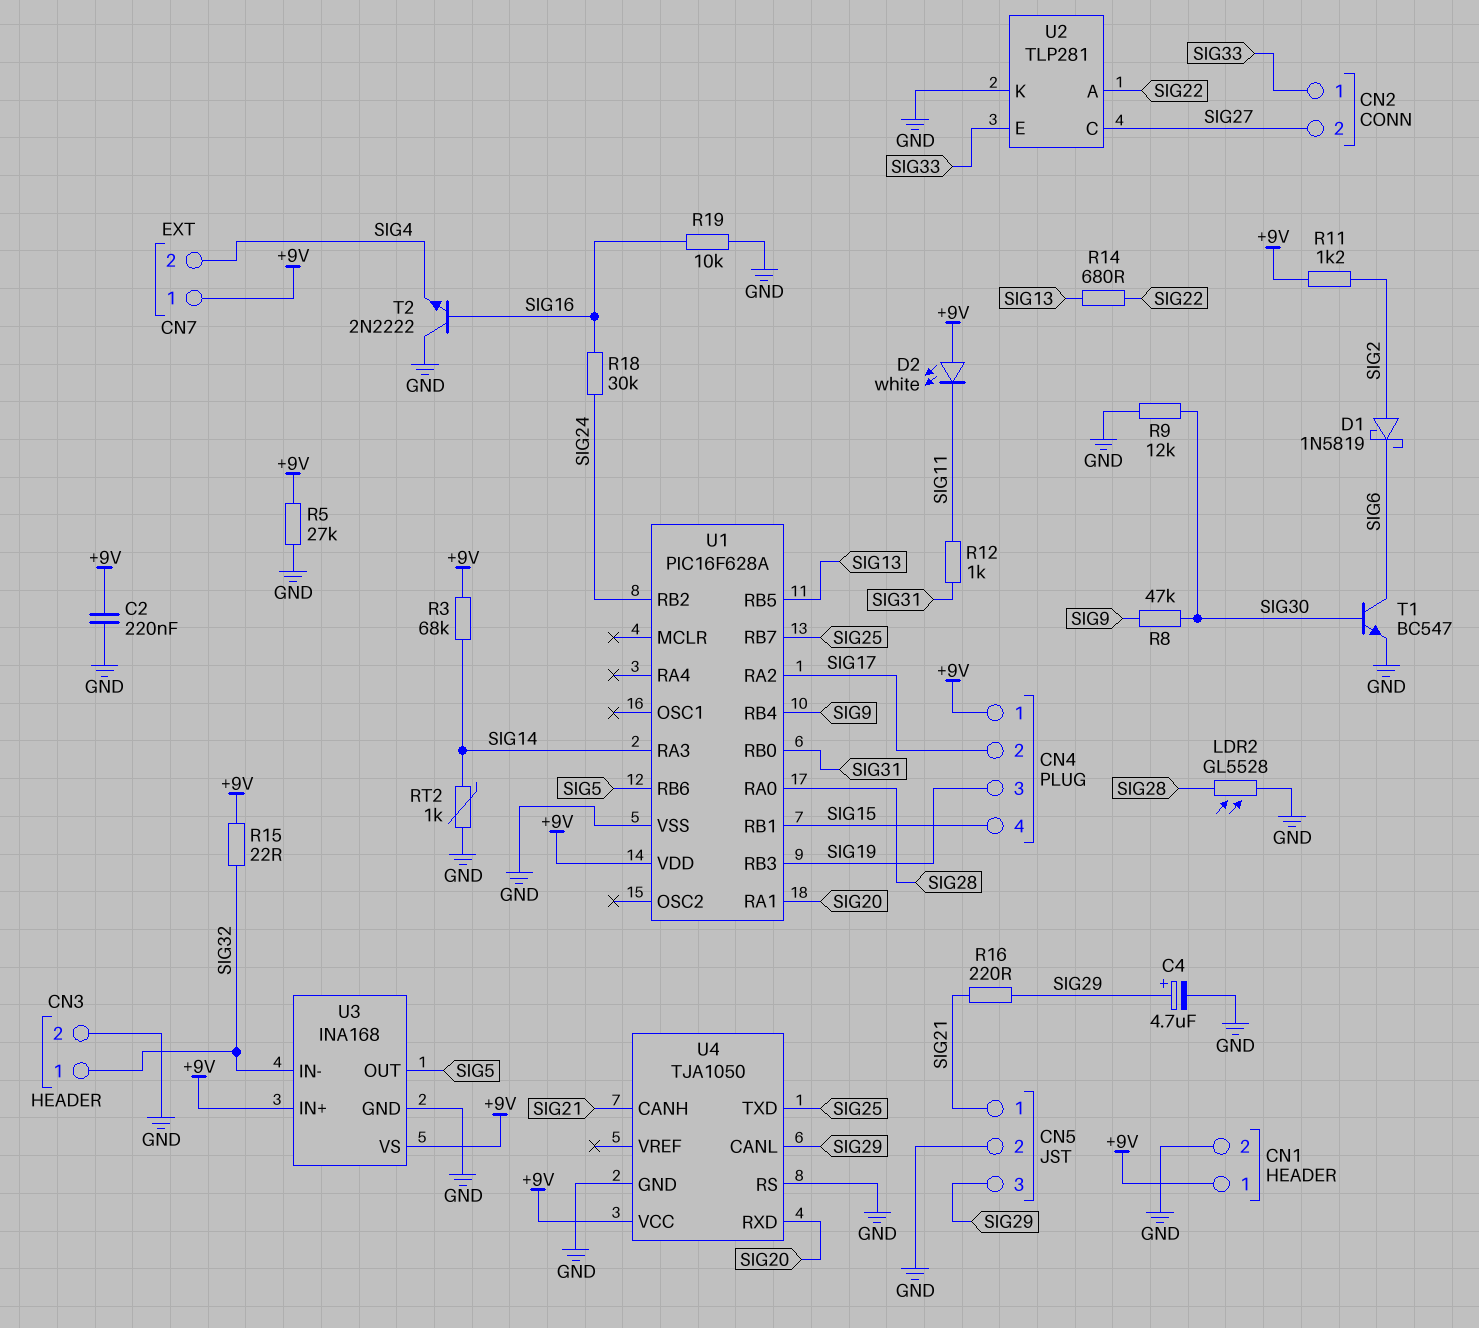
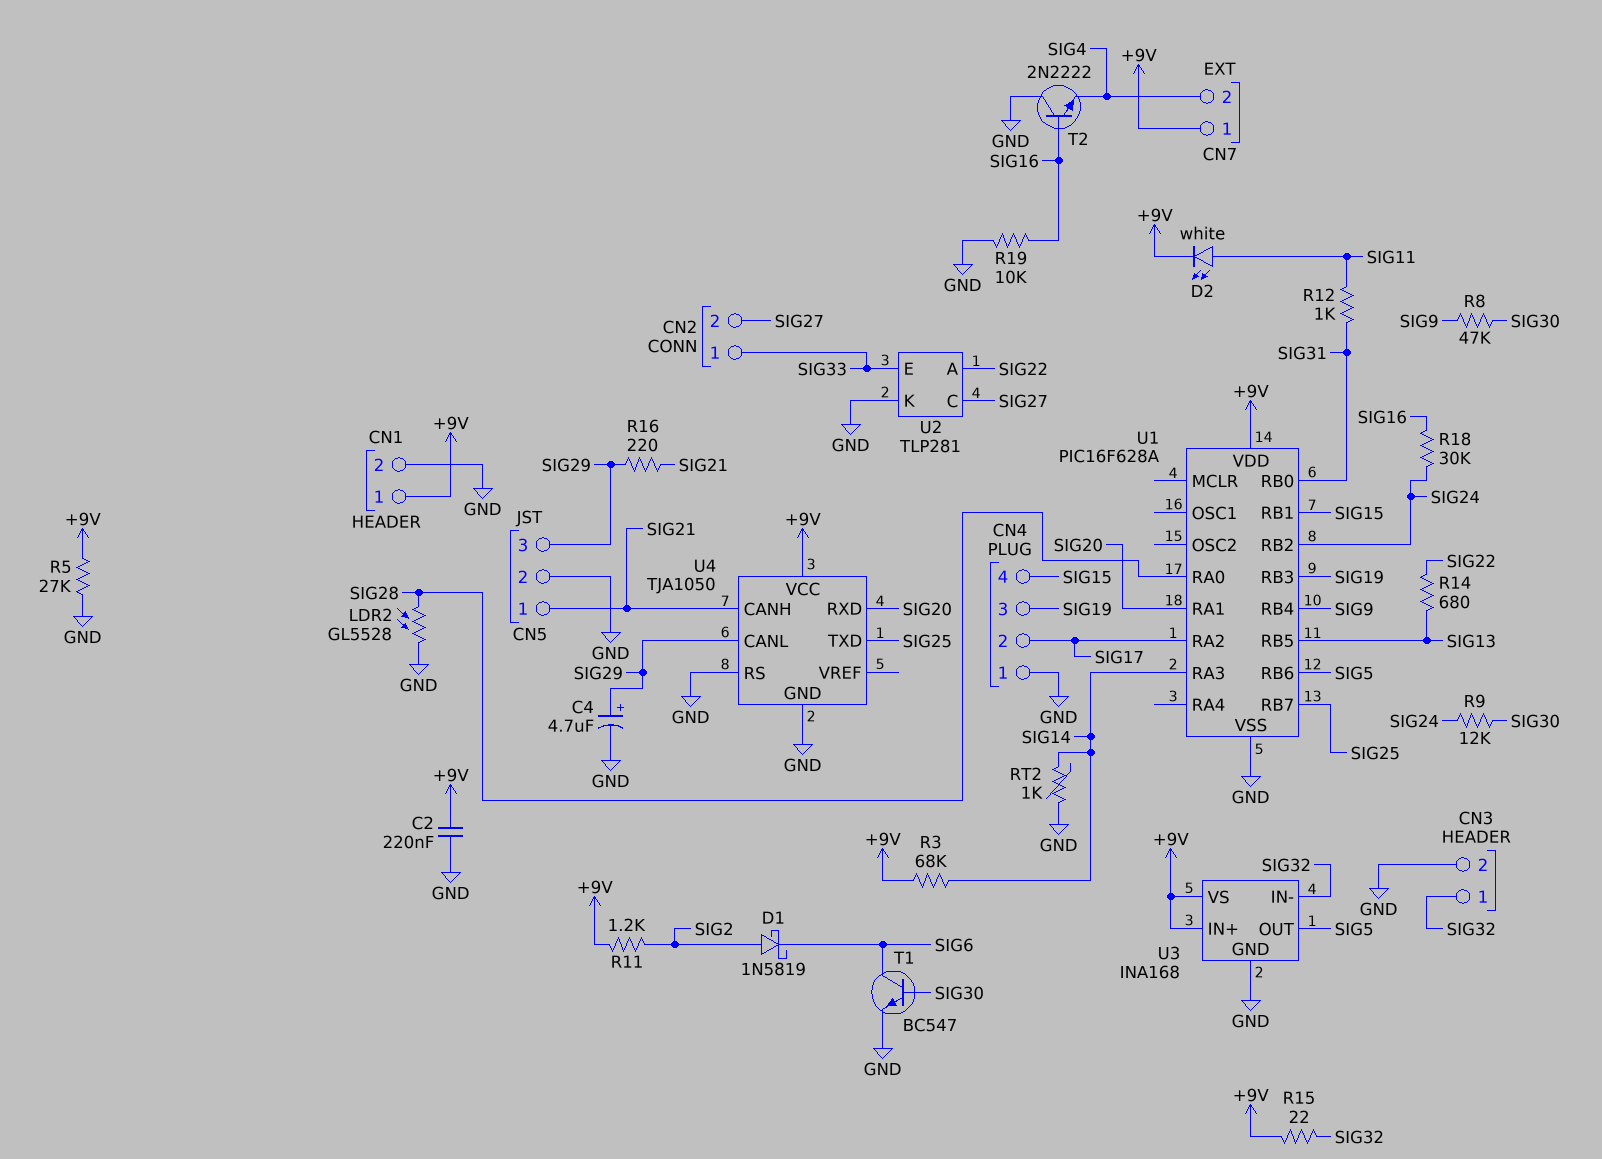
CN4 pin 1: +9V -> GND
D2: LED white (A +9V, K SIG11) -> LED white (A SIG11, K +9V)
R9: 12k (GND, SIG30) -> 12k (SIG24, SIG30)

